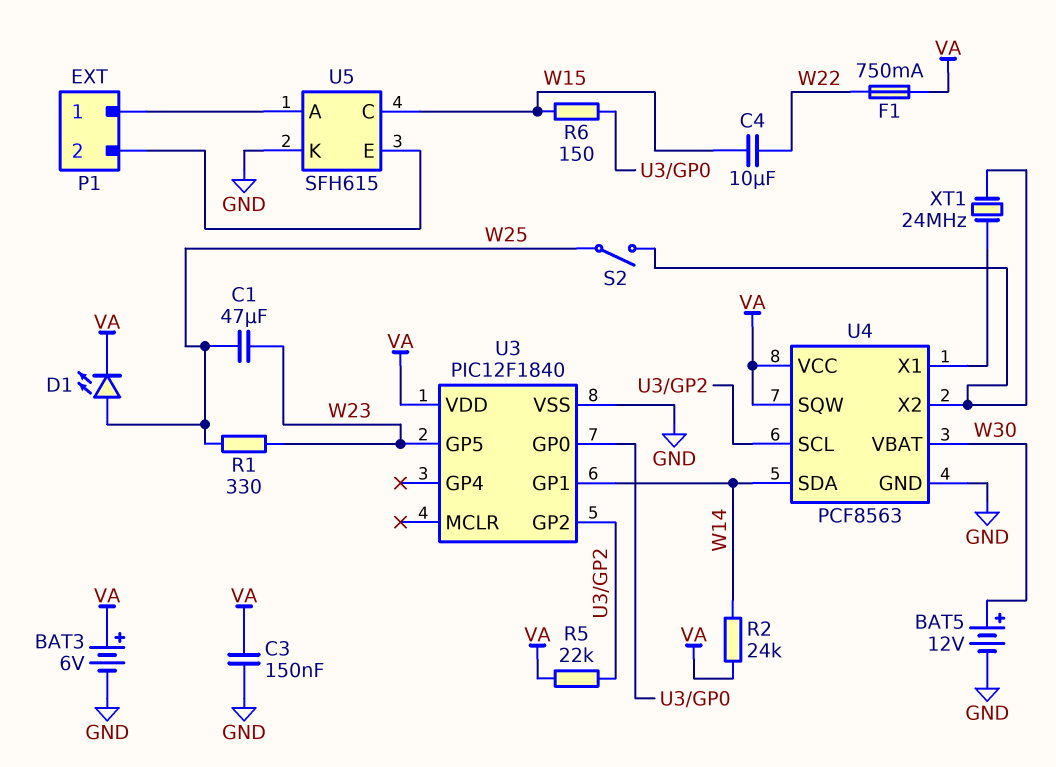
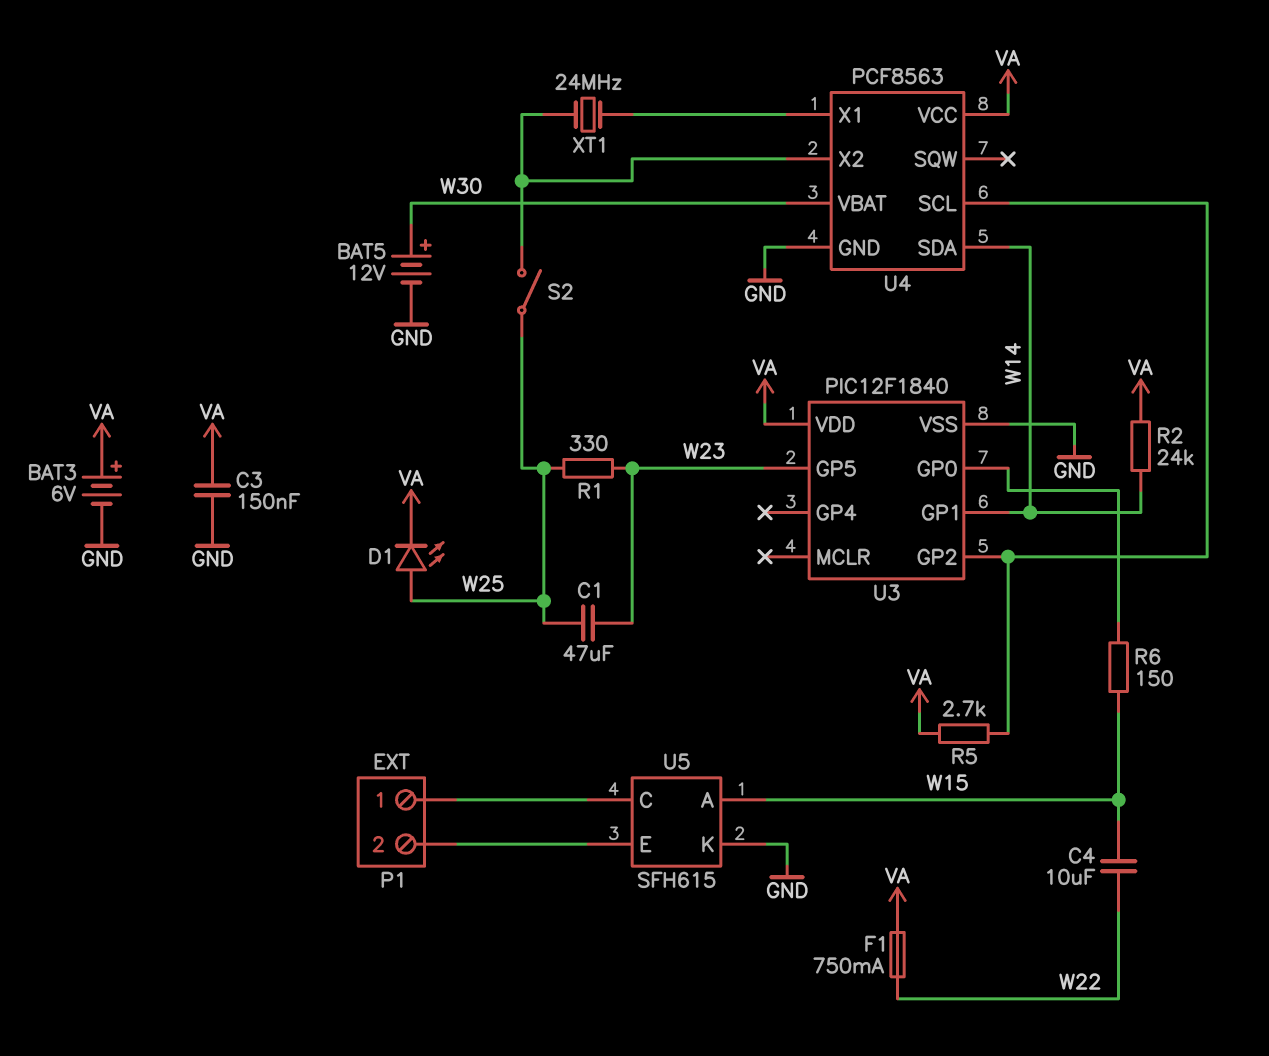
R5: 22k (U3/GP2, VA) -> 2.7k (U3/GP2, VA)
U4 pin SQW: VA -> none
U5 pin A: P1/1 -> W15
U5 pin C: W15 -> P1/1

